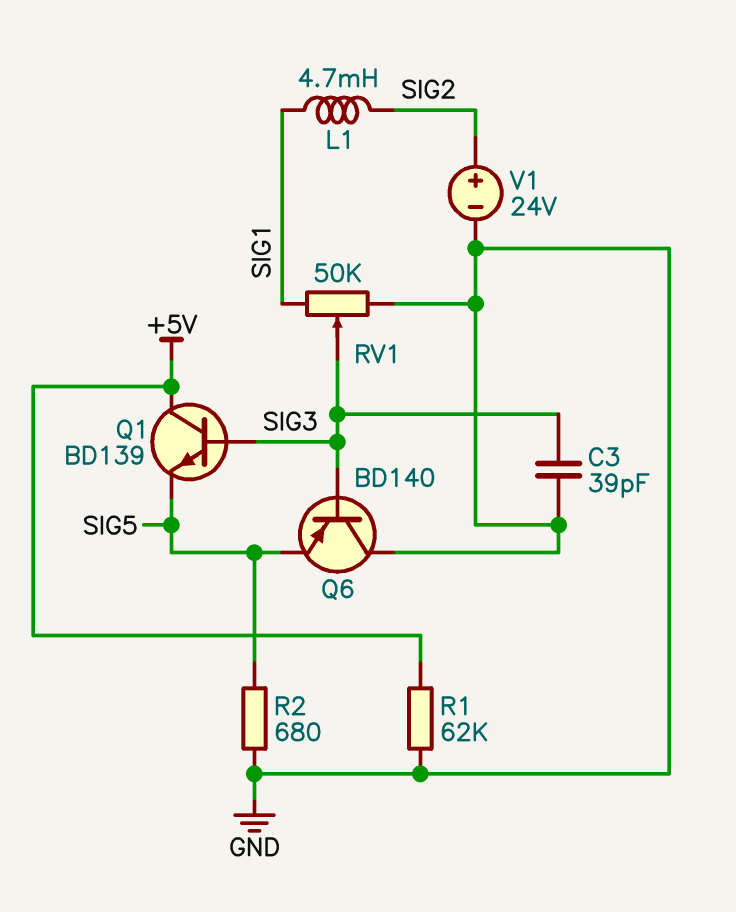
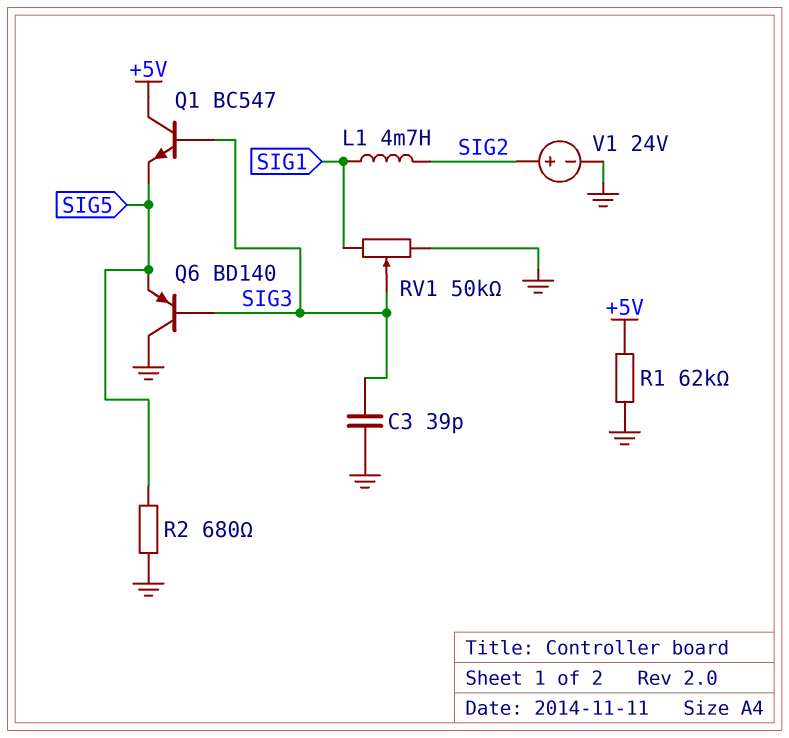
Q1: NPN BD139 (B SIG3, C +5V, E SIG5) -> NPN BC547 (B SIG3, C +5V, E SIG5)

